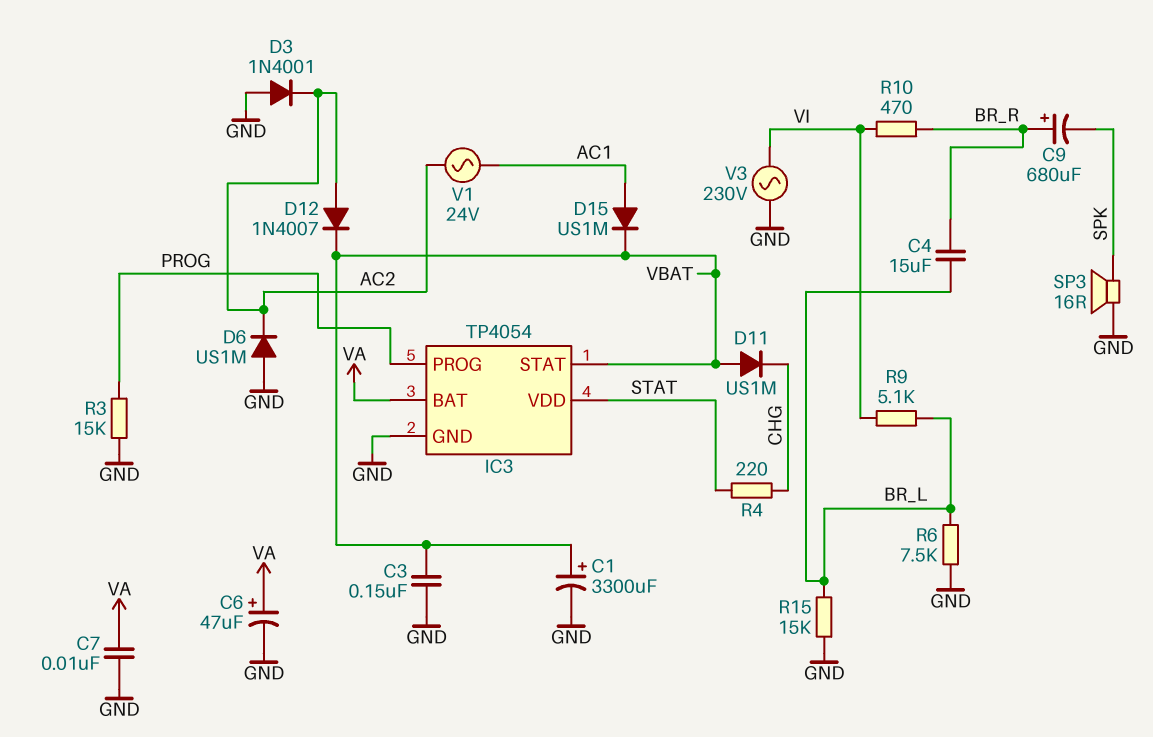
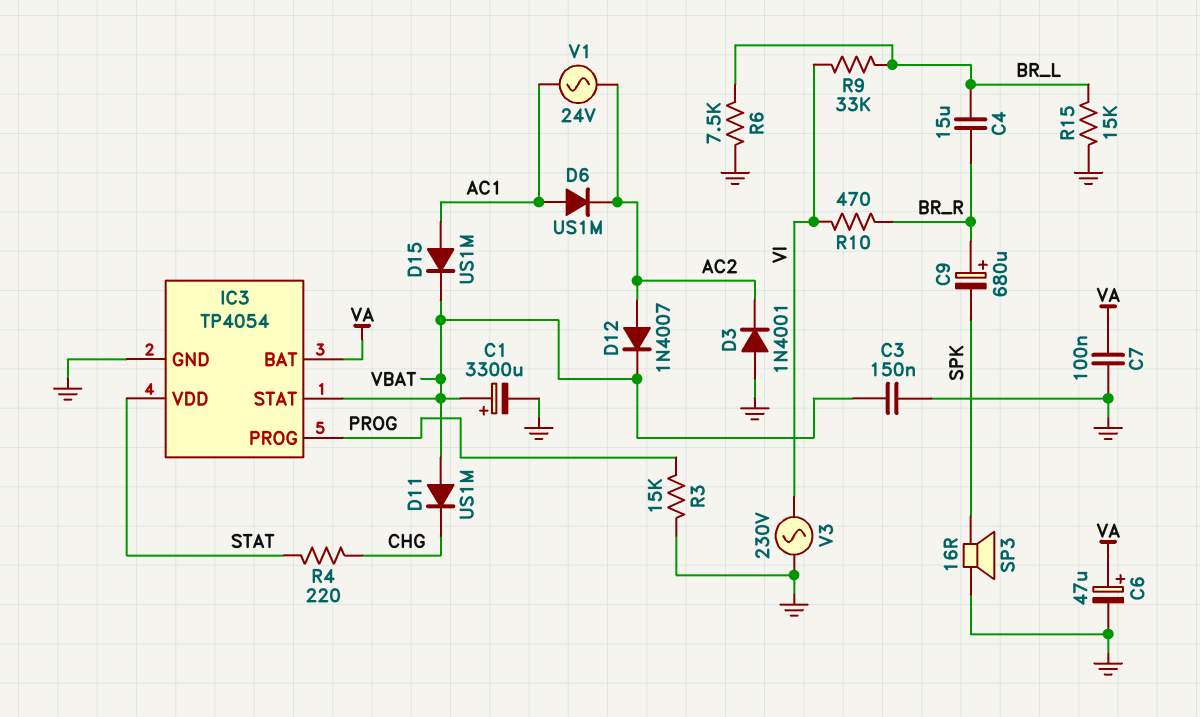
C7: 10nF (GND, VA) -> 100nF (GND, VA)
D6: diode US1M (A GND, K AC2) -> diode US1M (A AC1, K AC2)
R9: 5.1k (BR_L, VI) -> 33k (BR_L, VI)

